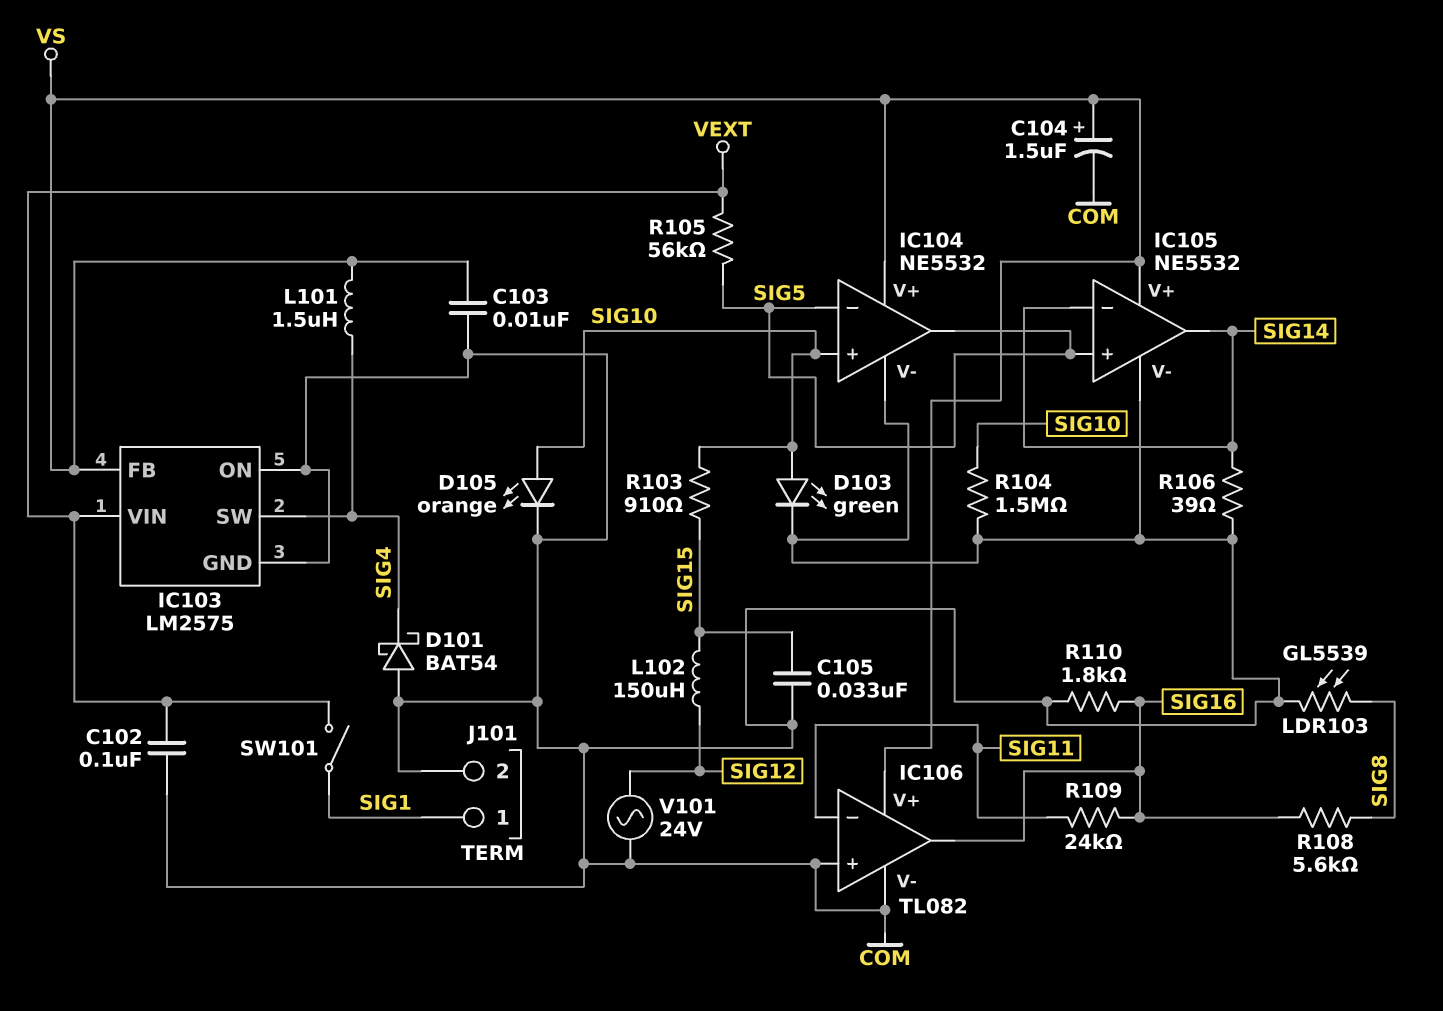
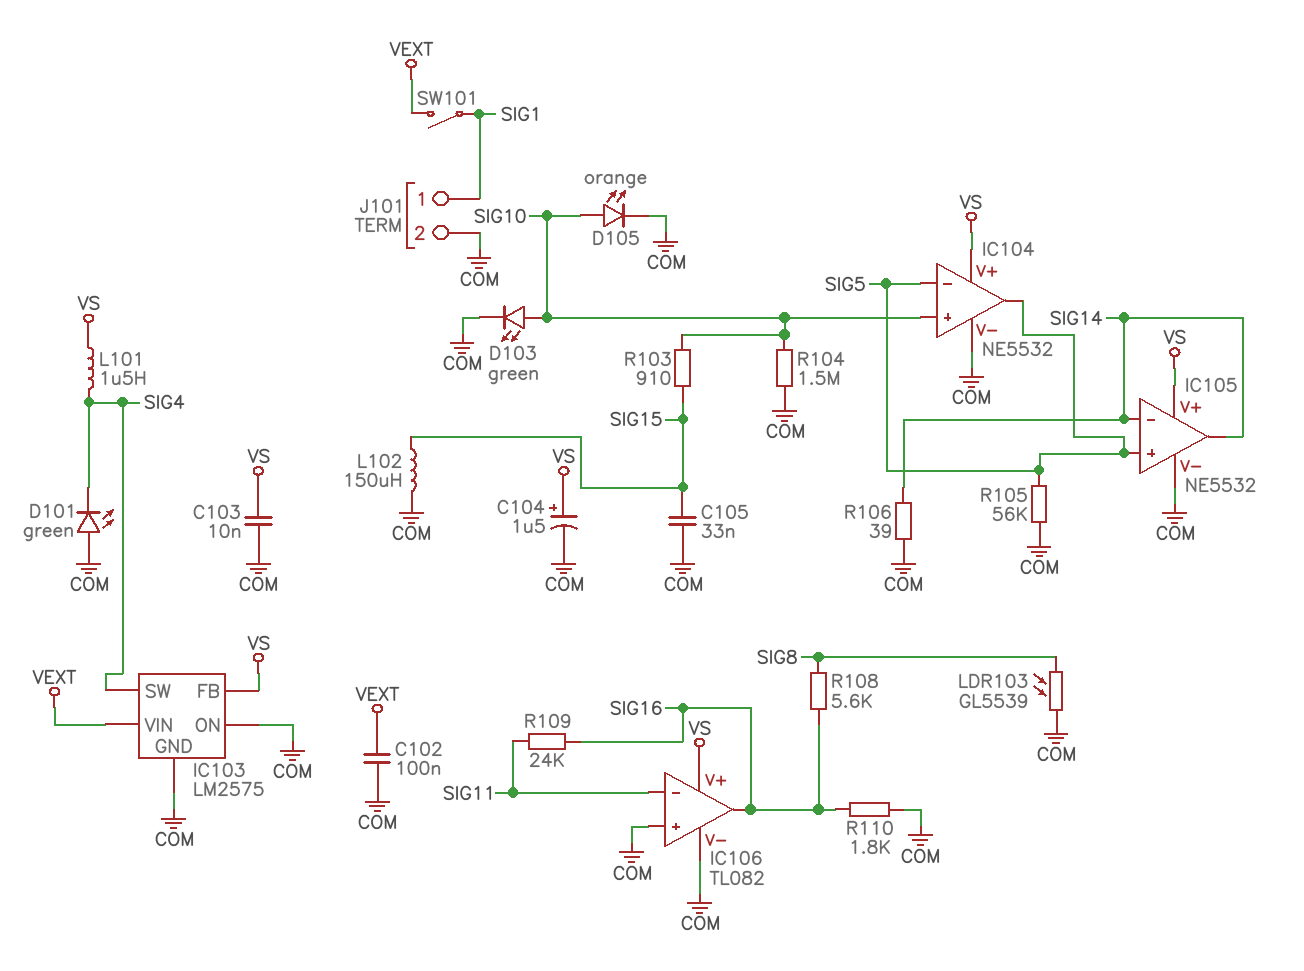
D101: schottky BAT54 (A COM, K SIG4) -> LED green (A COM, K SIG4)
L102: 150uH (SIG12, SIG15) -> 150uH (COM, SIG15)
R105: 56k (SIG5, VEXT) -> 56k (COM, SIG5)
V101: AC 24V (COM, SIG12) -> none

